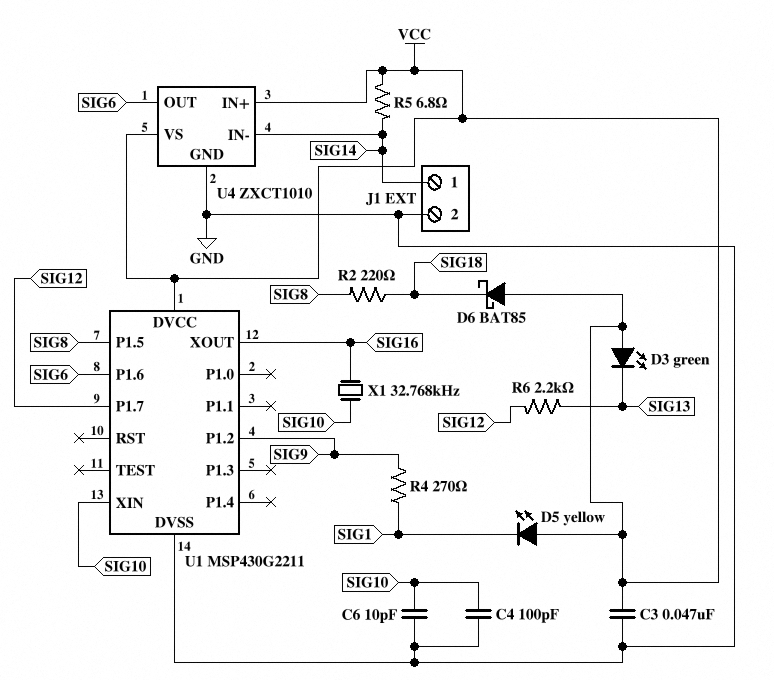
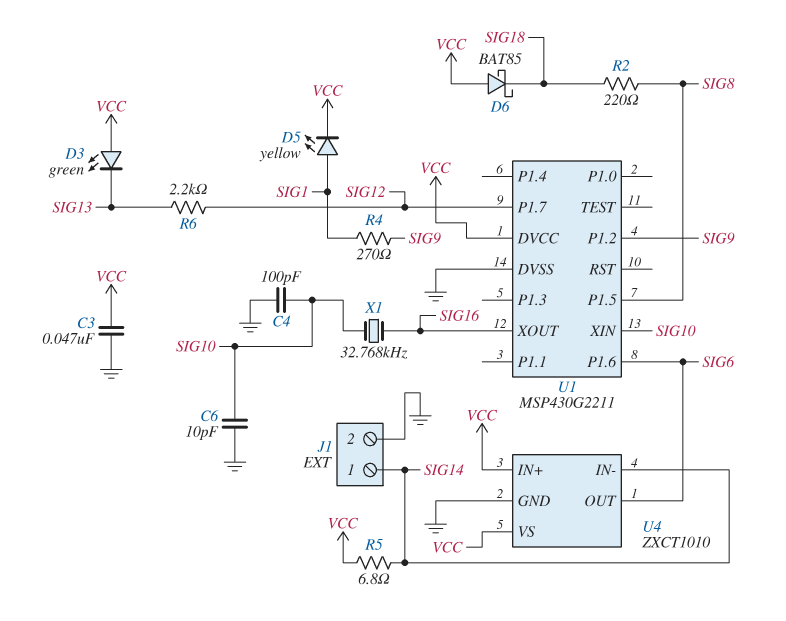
D5: LED yellow (A VCC, K SIG1) -> LED yellow (A SIG1, K VCC)

